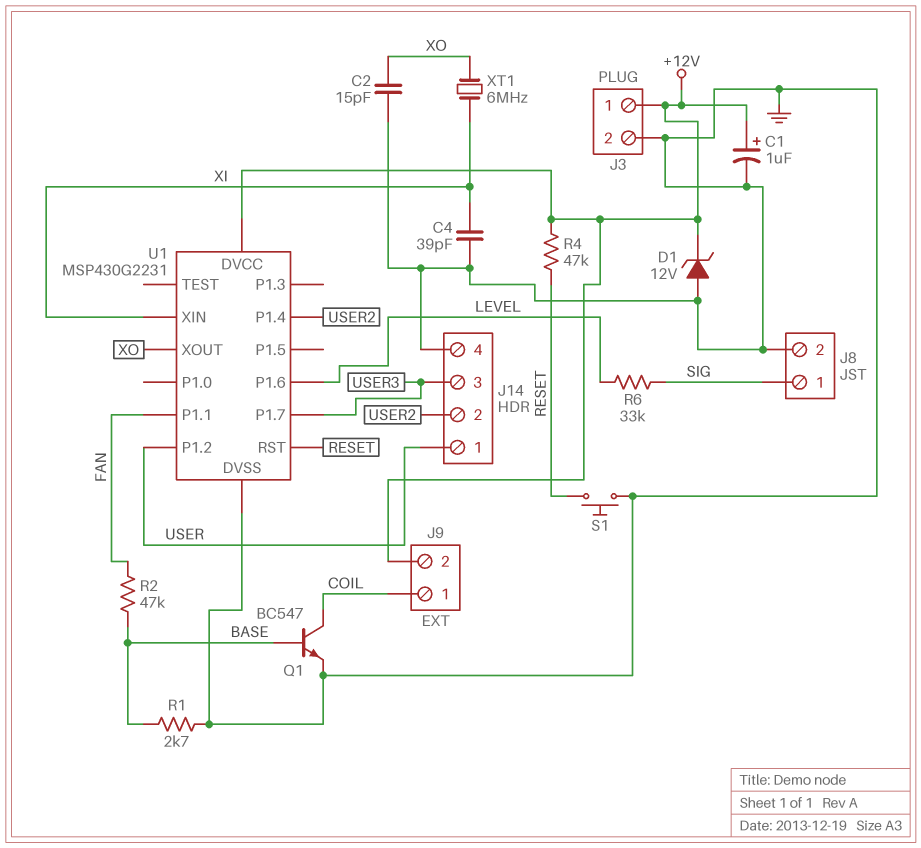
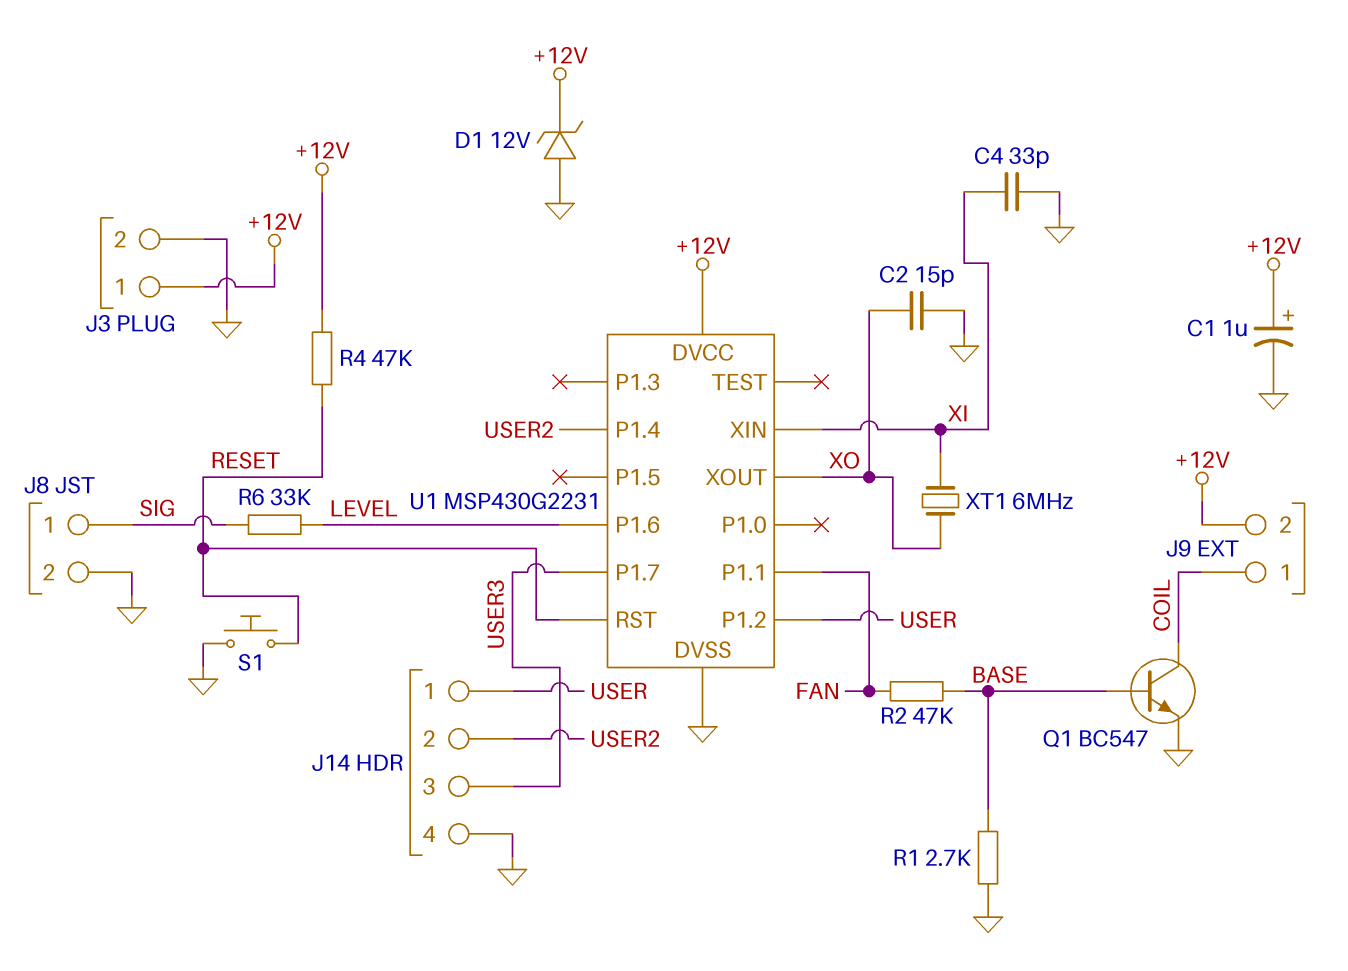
C4: 39pF (GND, XI) -> 33pF (GND, XI)

